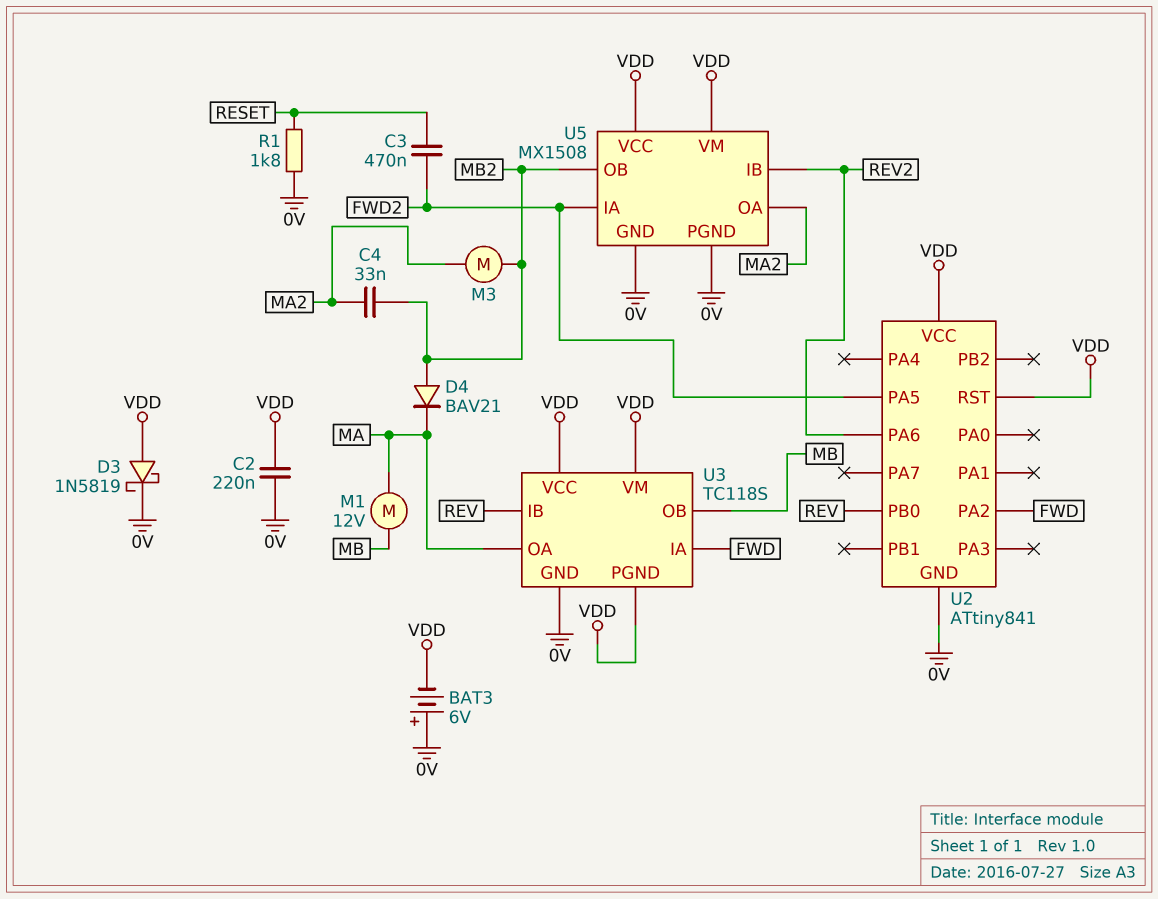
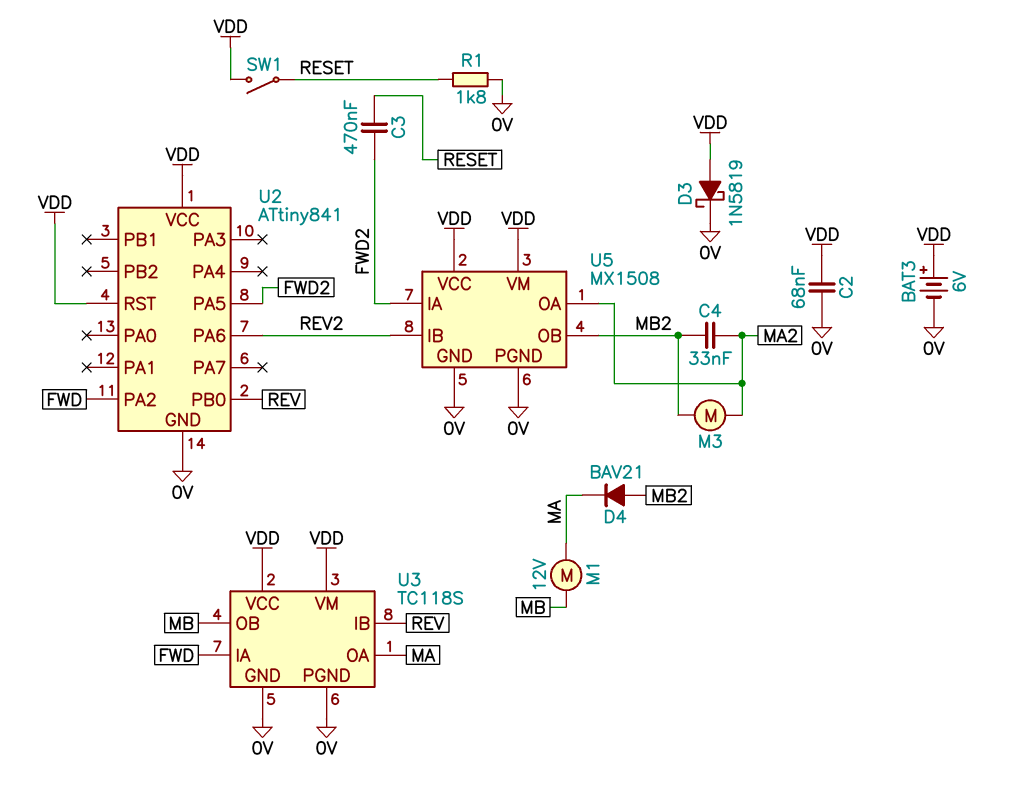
BAT3: 6V (plus 0V, minus VDD) -> 6V (plus VDD, minus 0V)
C2: 220nF (0V, VDD) -> 68nF (0V, VDD)
SW1: none -> switch (RESET, VDD)
U3 pin PGND: VDD -> 0V

